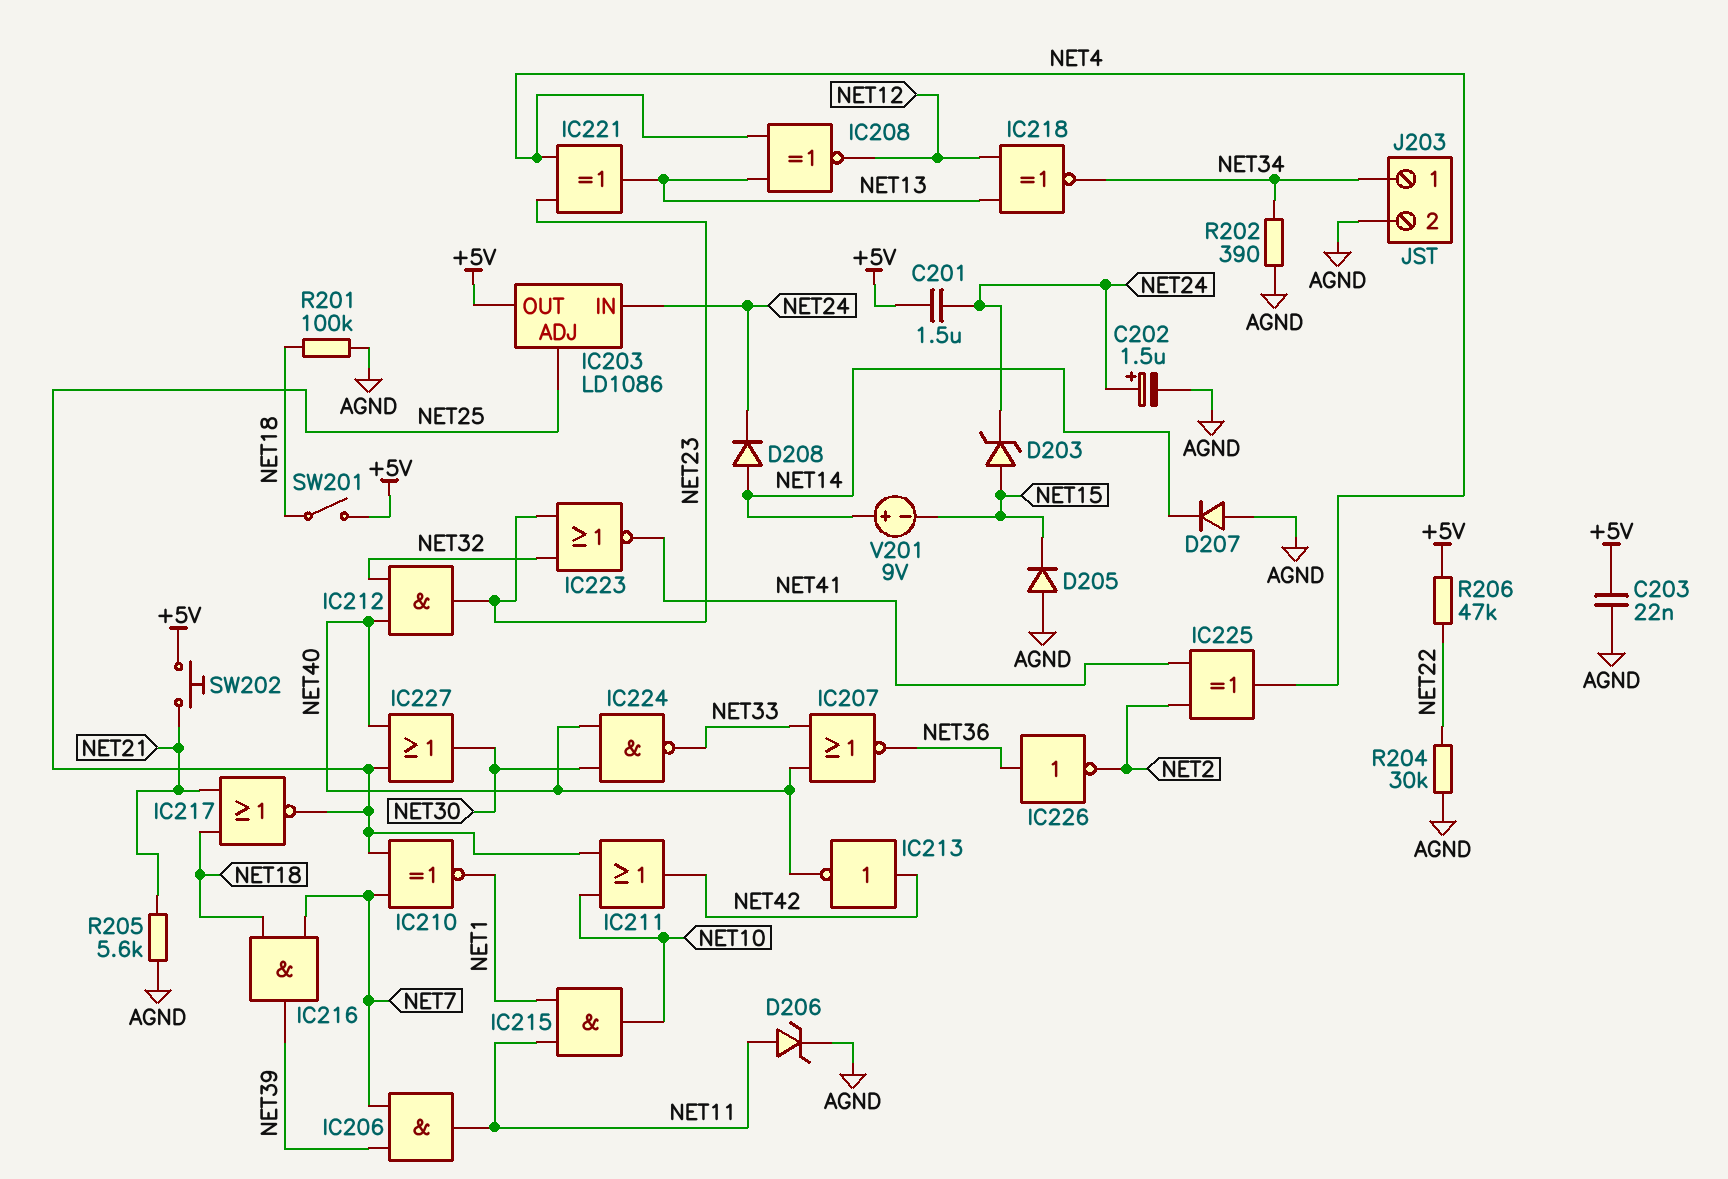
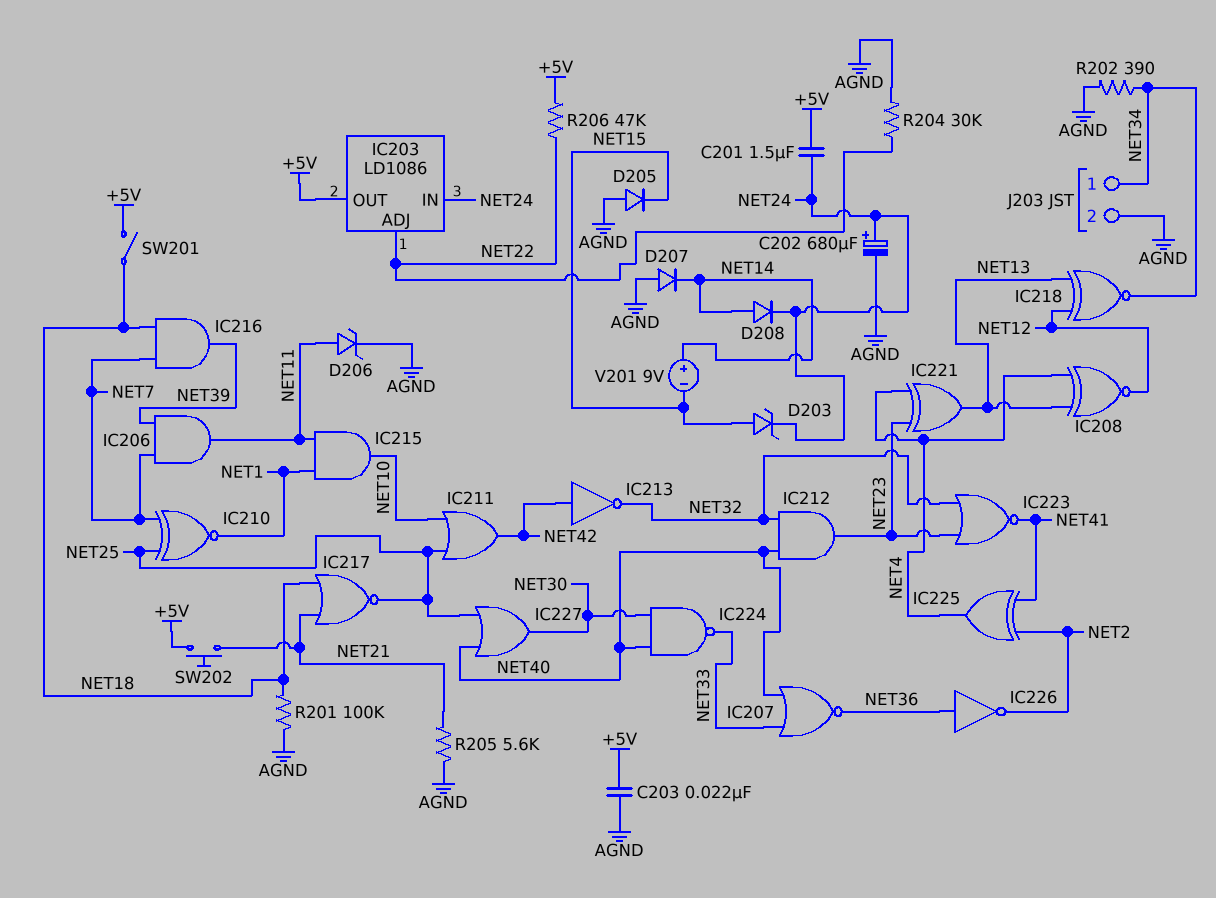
C202: 1.5uF (plus NET24, minus AGND) -> 680uF (plus NET24, minus AGND)
IC203 pin ADJ: NET25 -> NET22
IC213: NOT (in NET42, out NET40) -> NOT (in NET42, out NET32)

